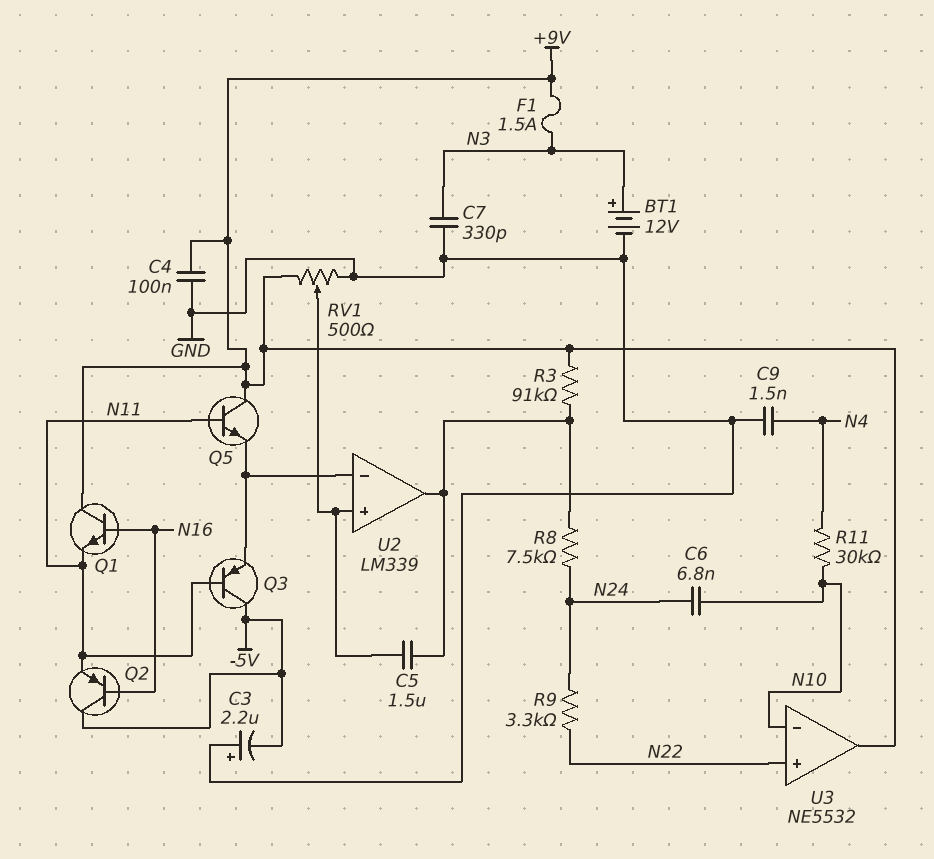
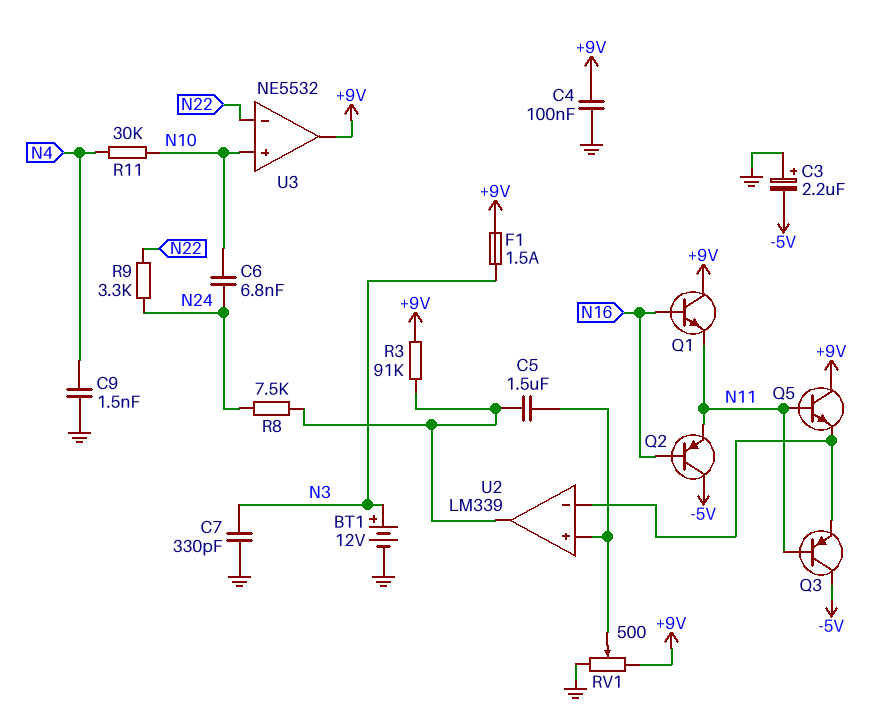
U3 pin in+: N22 -> N10
U3 pin in-: N10 -> N22

